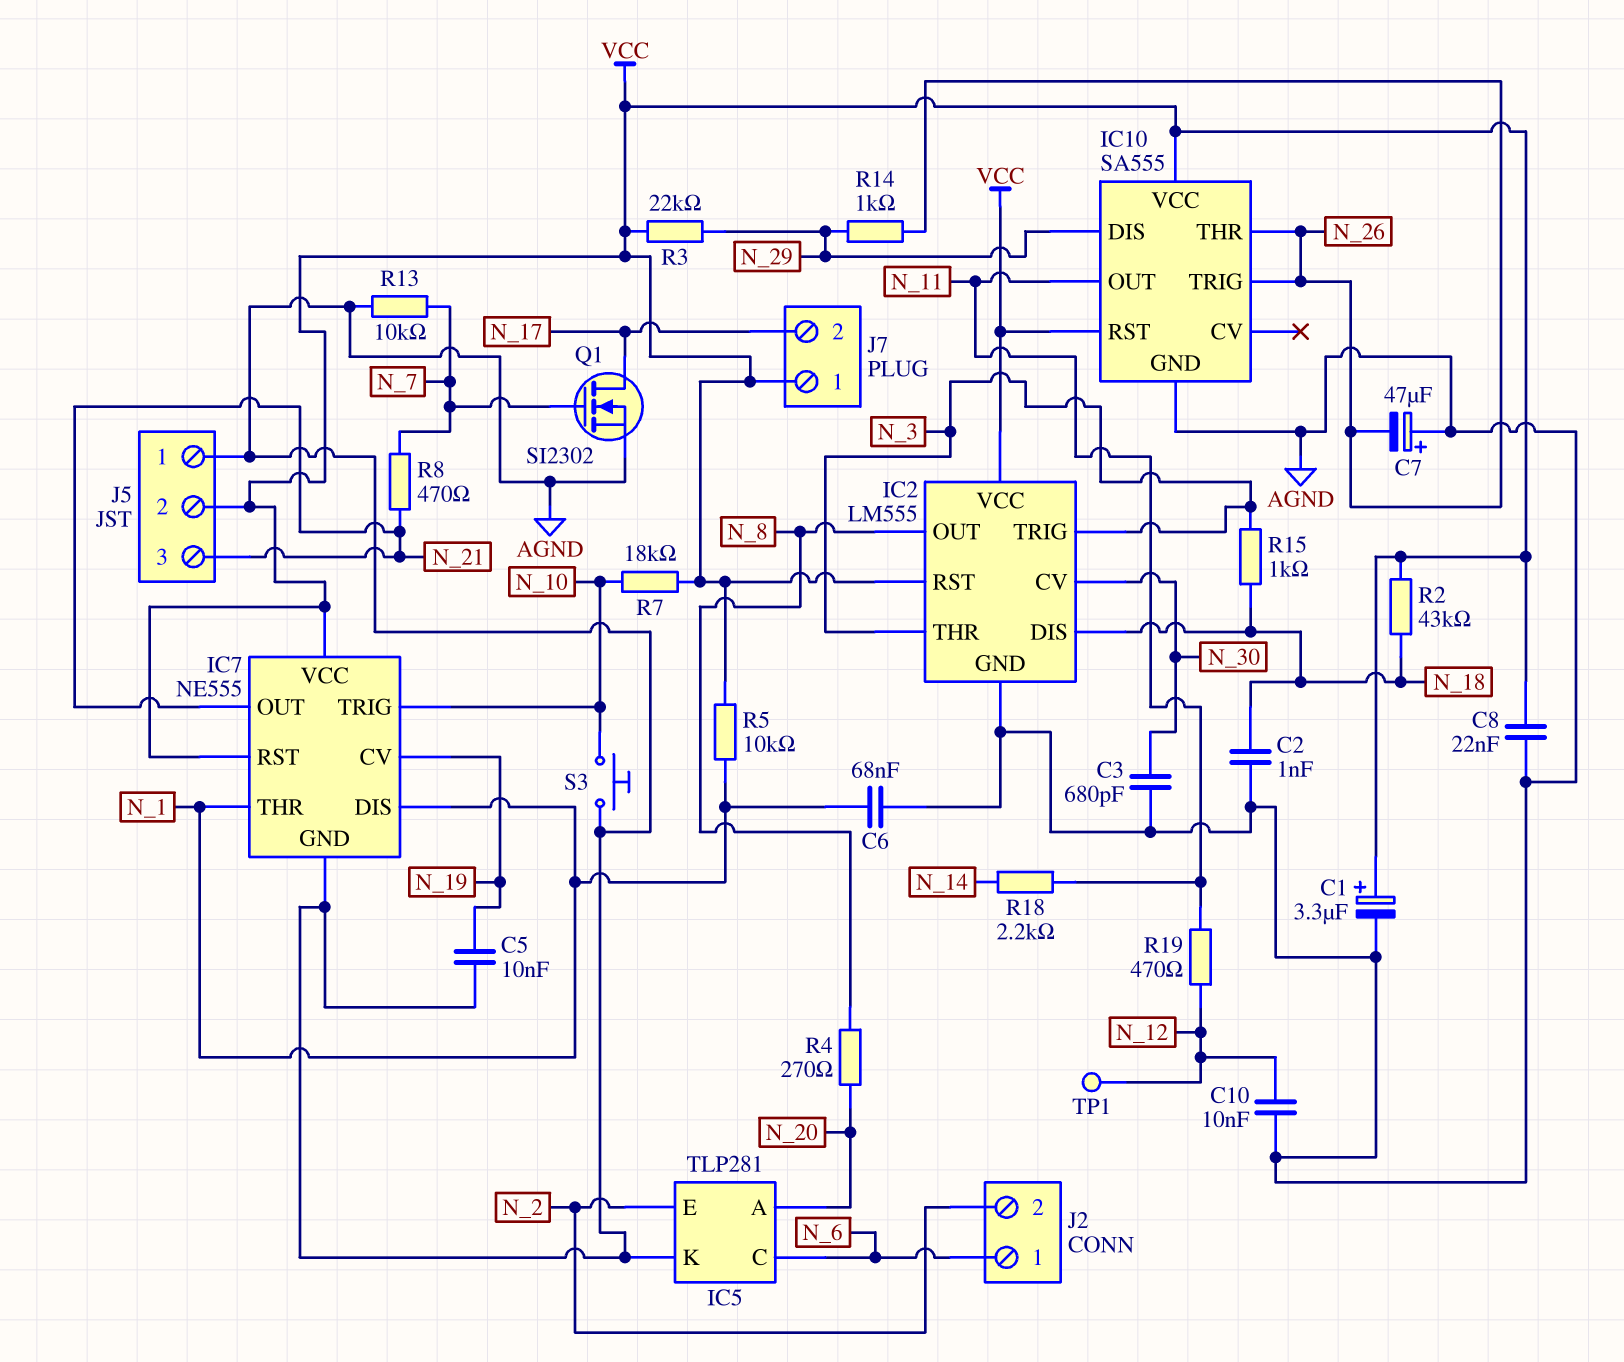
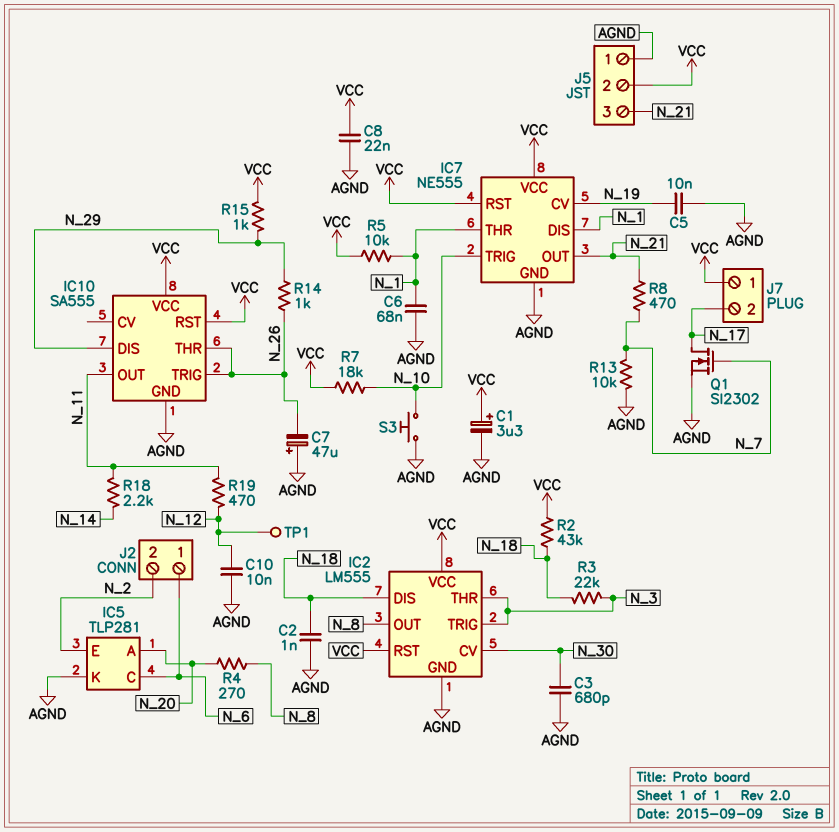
R3: 22k (N_29, VCC) -> 22k (N_3, N_18)
R15: 1k (N_3, N_18) -> 1k (N_29, VCC)

